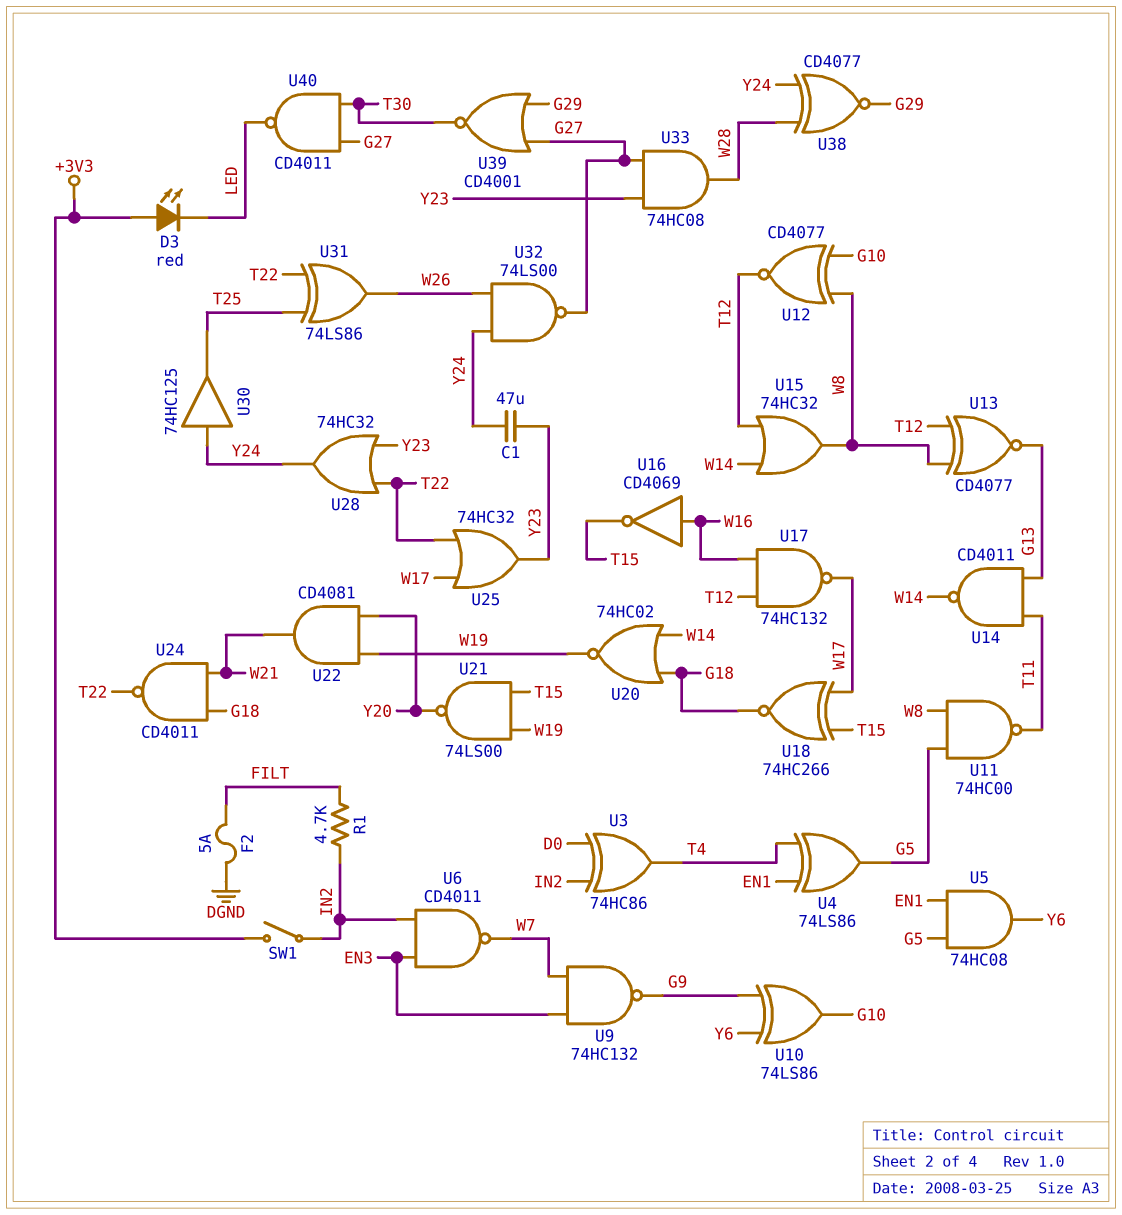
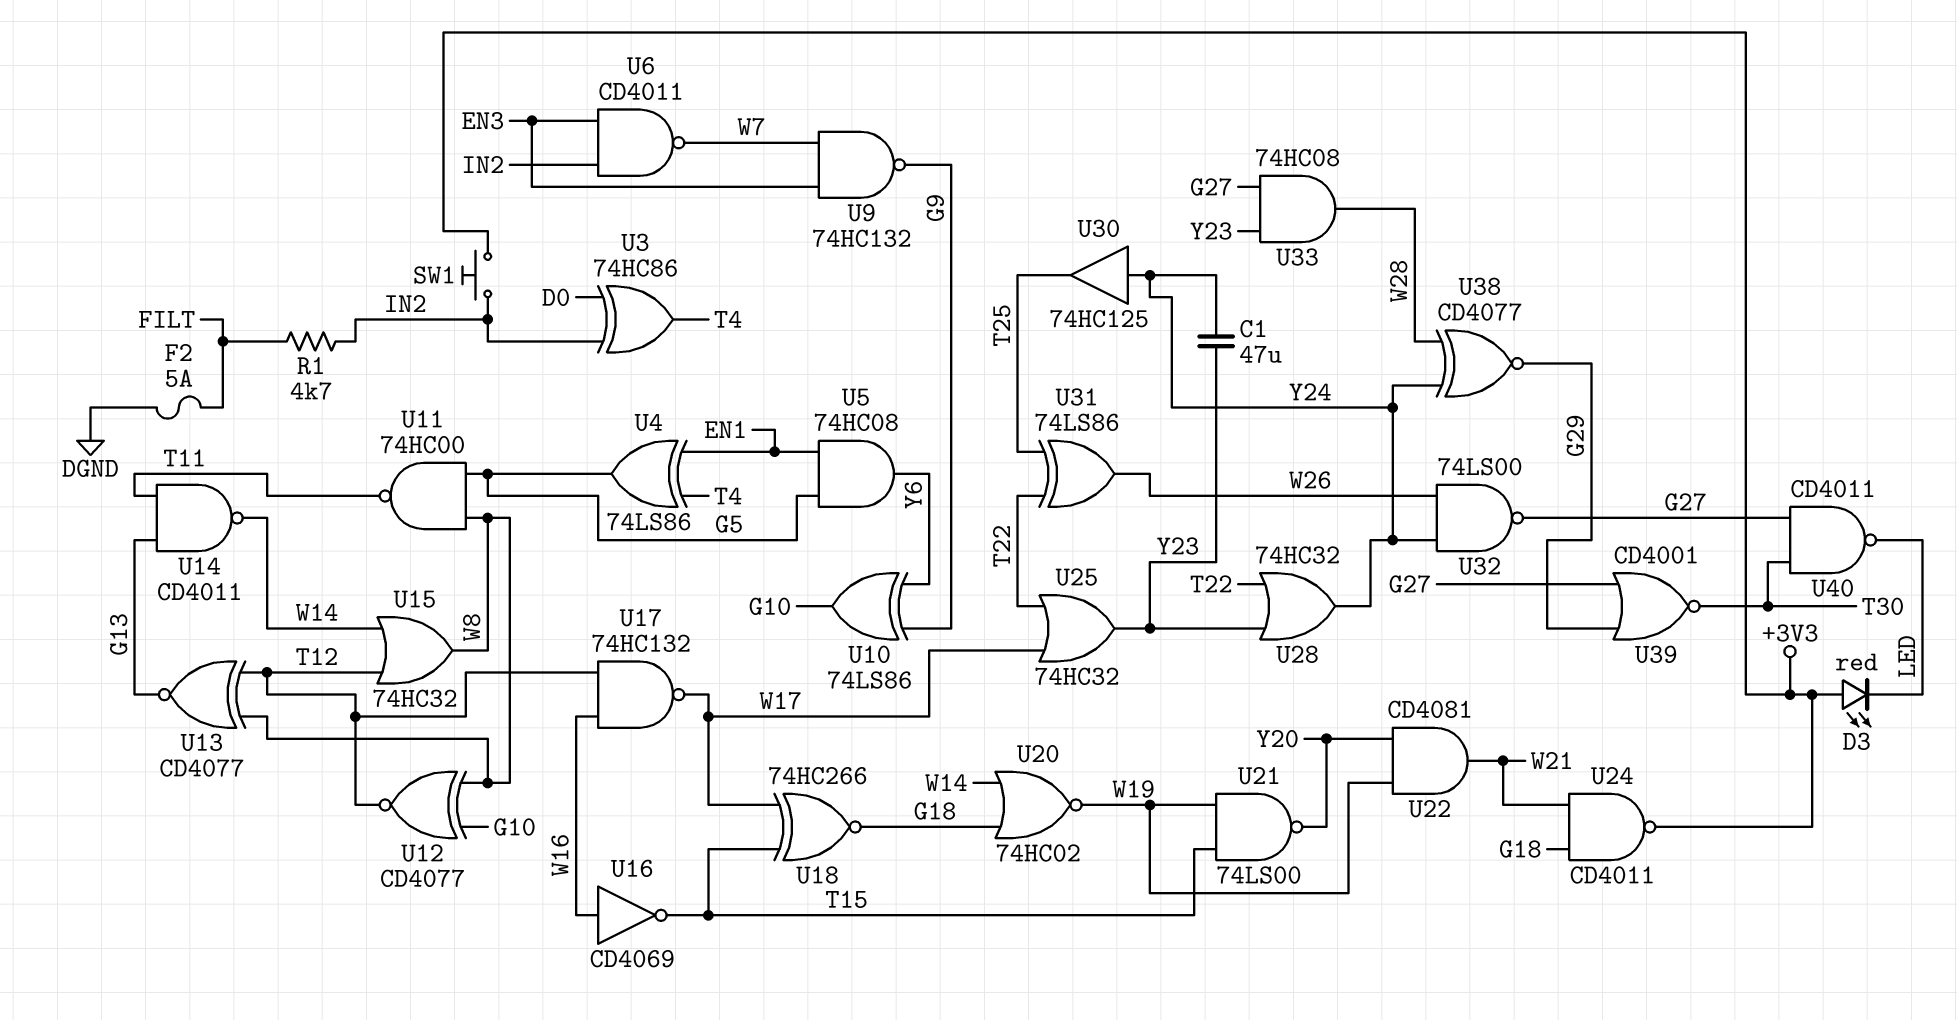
SW1: switch (+3V3, IN2) -> button (+3V3, IN2)
U24: NAND CD4011 (in G18, in W21, out T22) -> NAND CD4011 (in G18, in W21, out +3V3)

